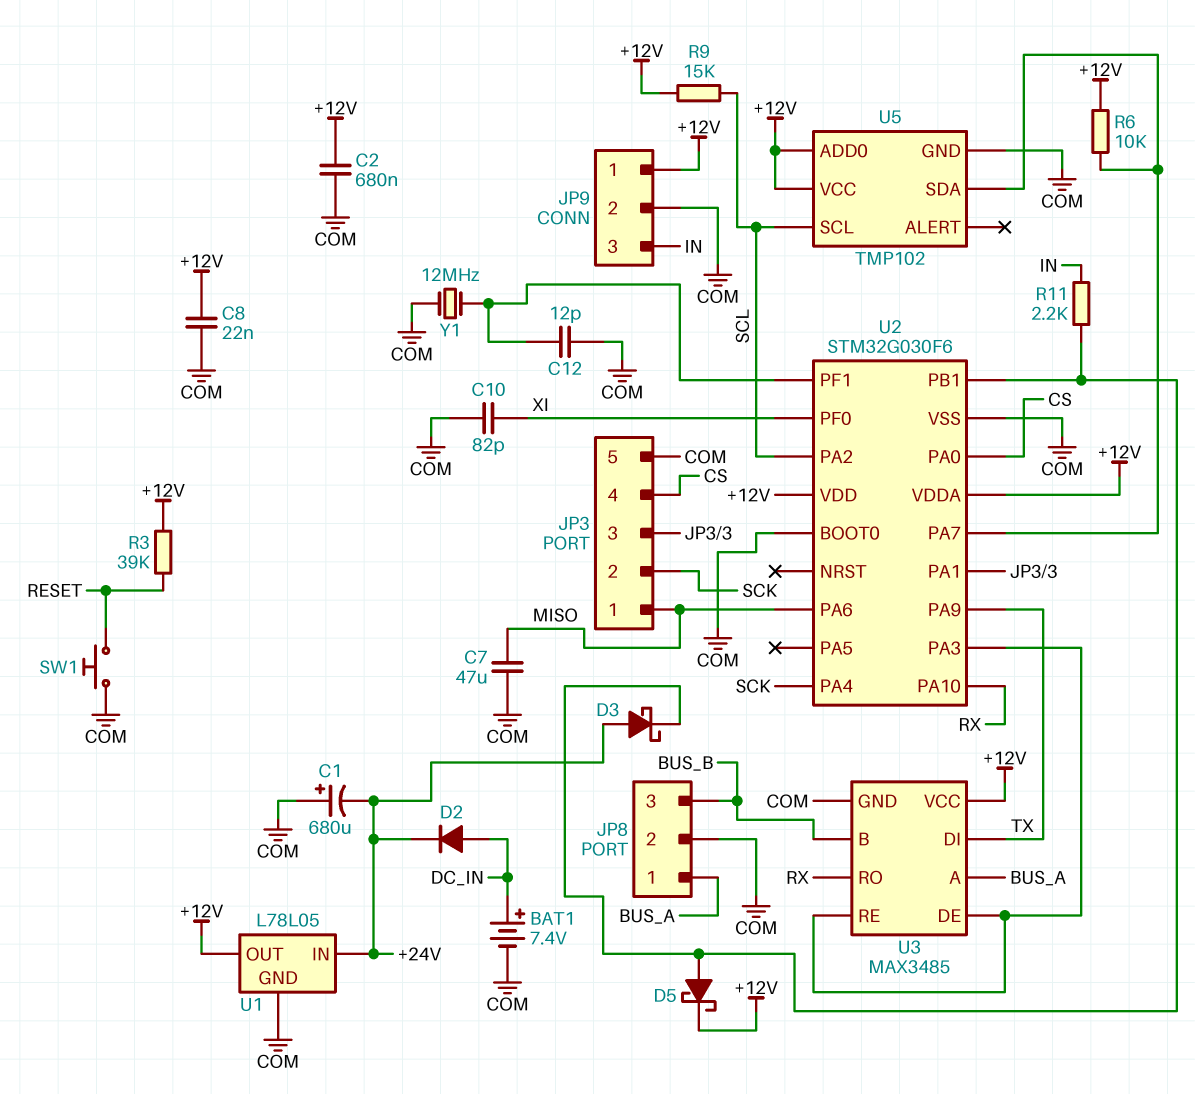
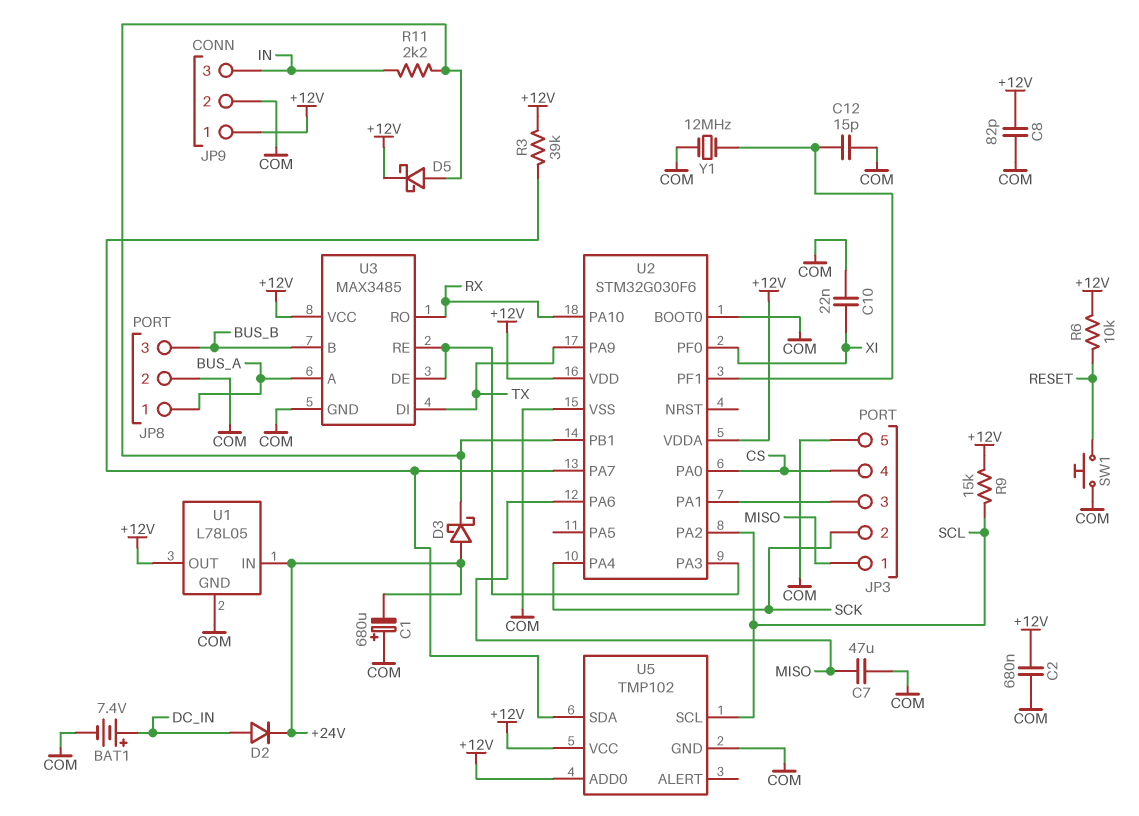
C8: 22nF (+12V, COM) -> 82pF (+12V, COM)
C10: 82pF (COM, XI) -> 22nF (COM, XI)
C12: 12pF (COM, U2/PF1) -> 15pF (COM, U2/PF1)
R3: 39k (+12V, RESET) -> 39k (+12V, U2/PA7)
R6: 10k (+12V, U2/PA7) -> 10k (+12V, RESET)

